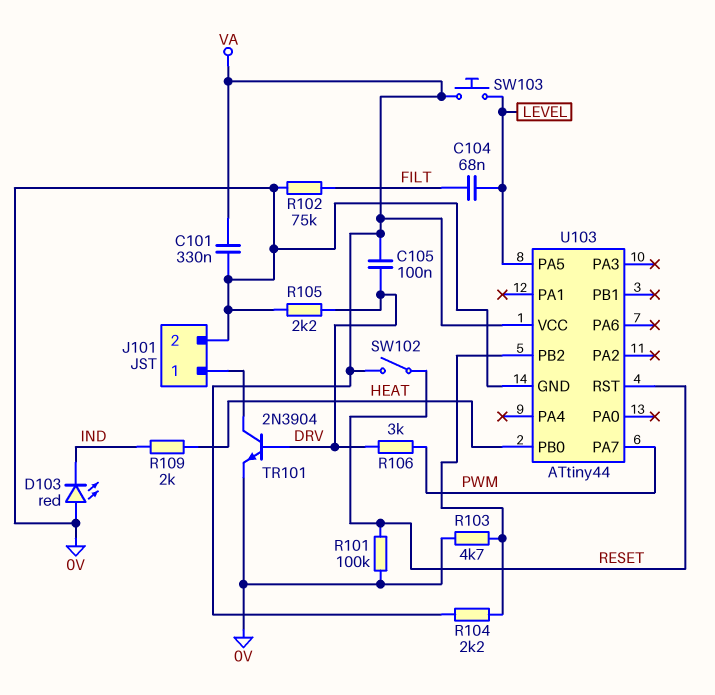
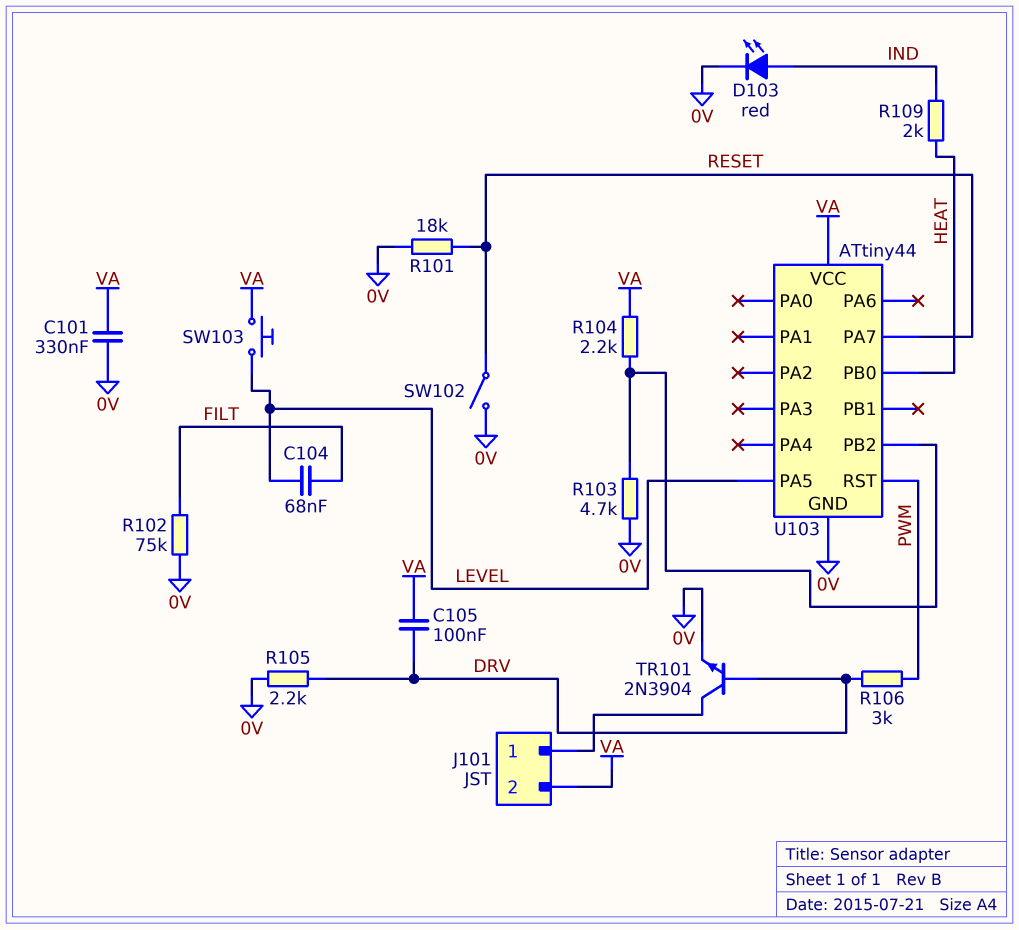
D103: LED red (A 0V, K IND) -> LED red (A IND, K 0V)
J101 pin 2: 0V -> VA
R101: 100k (0V, RESET) -> 18k (0V, RESET)
SW102: switch (RESET, VA) -> switch (0V, RESET)
U103 pin PA7: PWM -> RESET
U103 pin RST: RESET -> PWM

